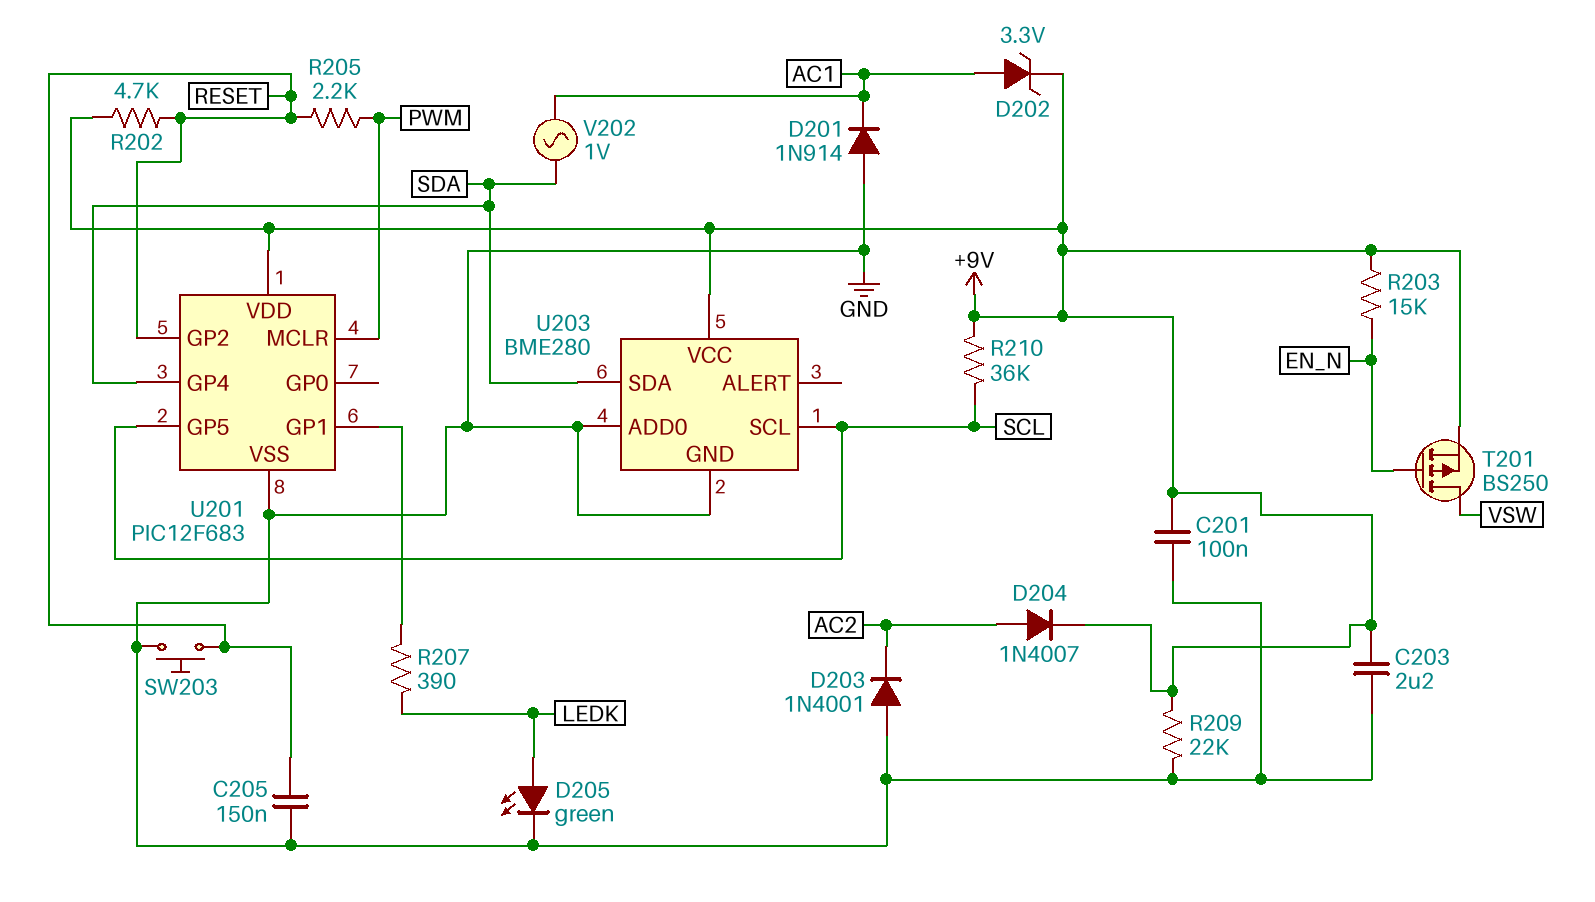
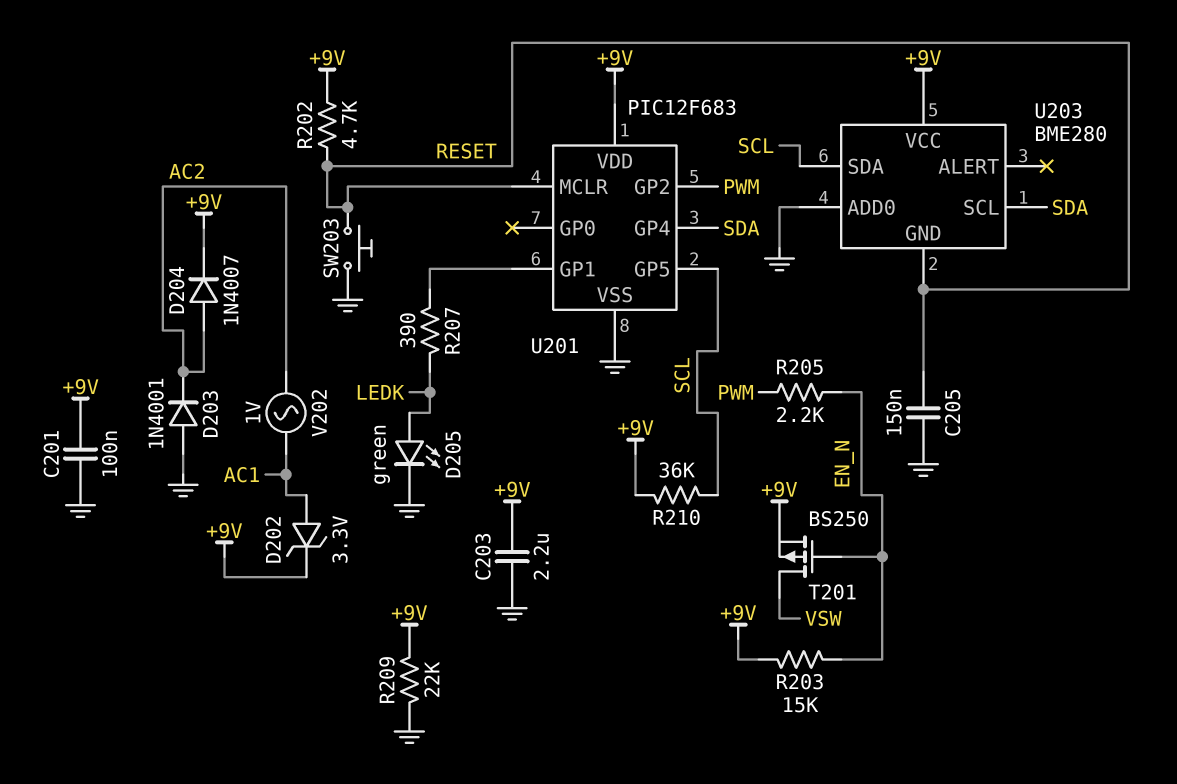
D201: diode 1N914 (A GND, K AC1) -> none
R205: 2.2k (PWM, RESET) -> 2.2k (EN_N, PWM)
U201 pin GP2: RESET -> PWM
U201 pin MCLR: PWM -> RESET
U203 pin GND: GND -> RESET
U203 pin SCL: SCL -> SDA
U203 pin SDA: SDA -> SCL
V202: AC 1V (AC1, SDA) -> AC 1V (AC1, AC2)

